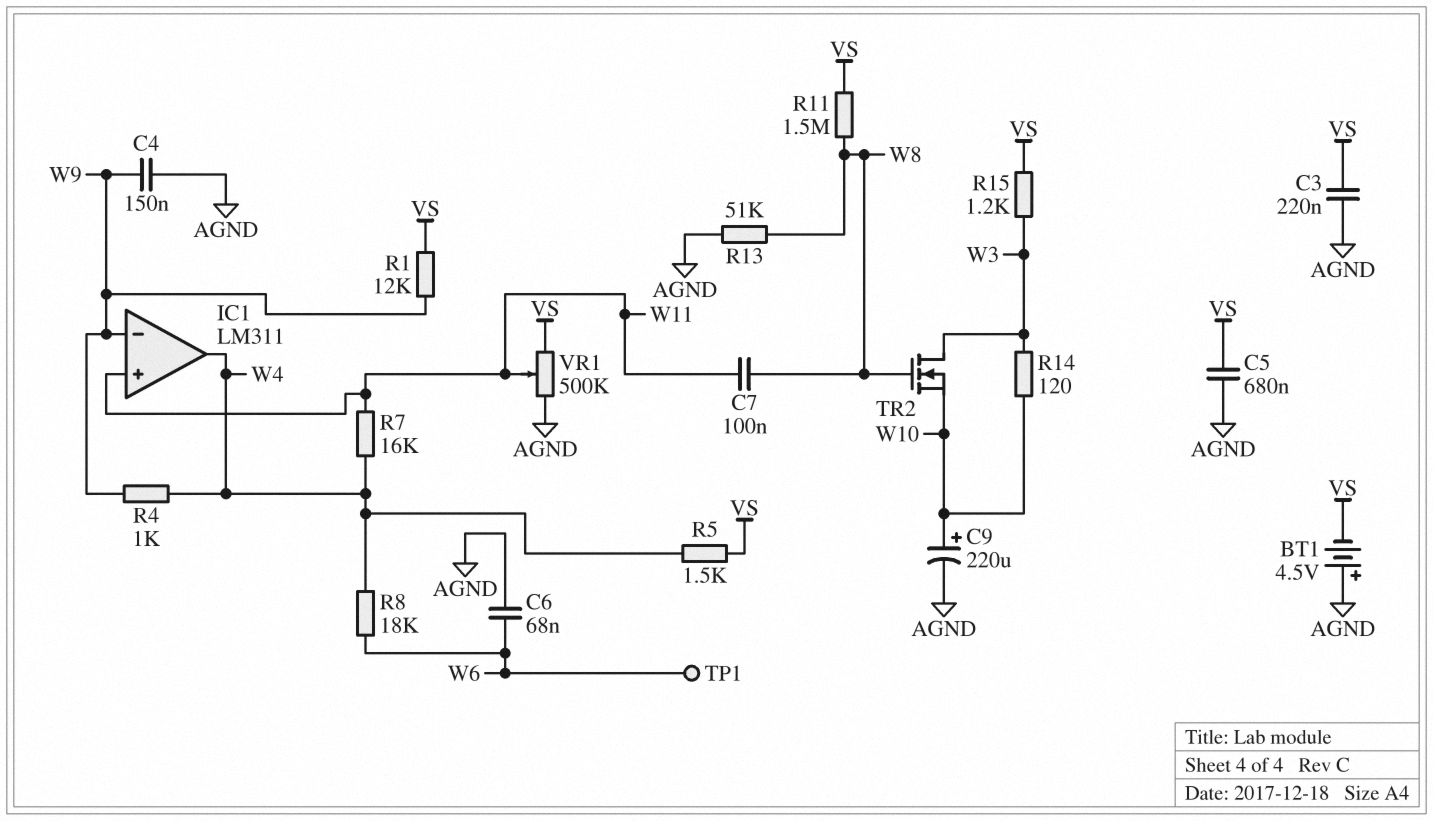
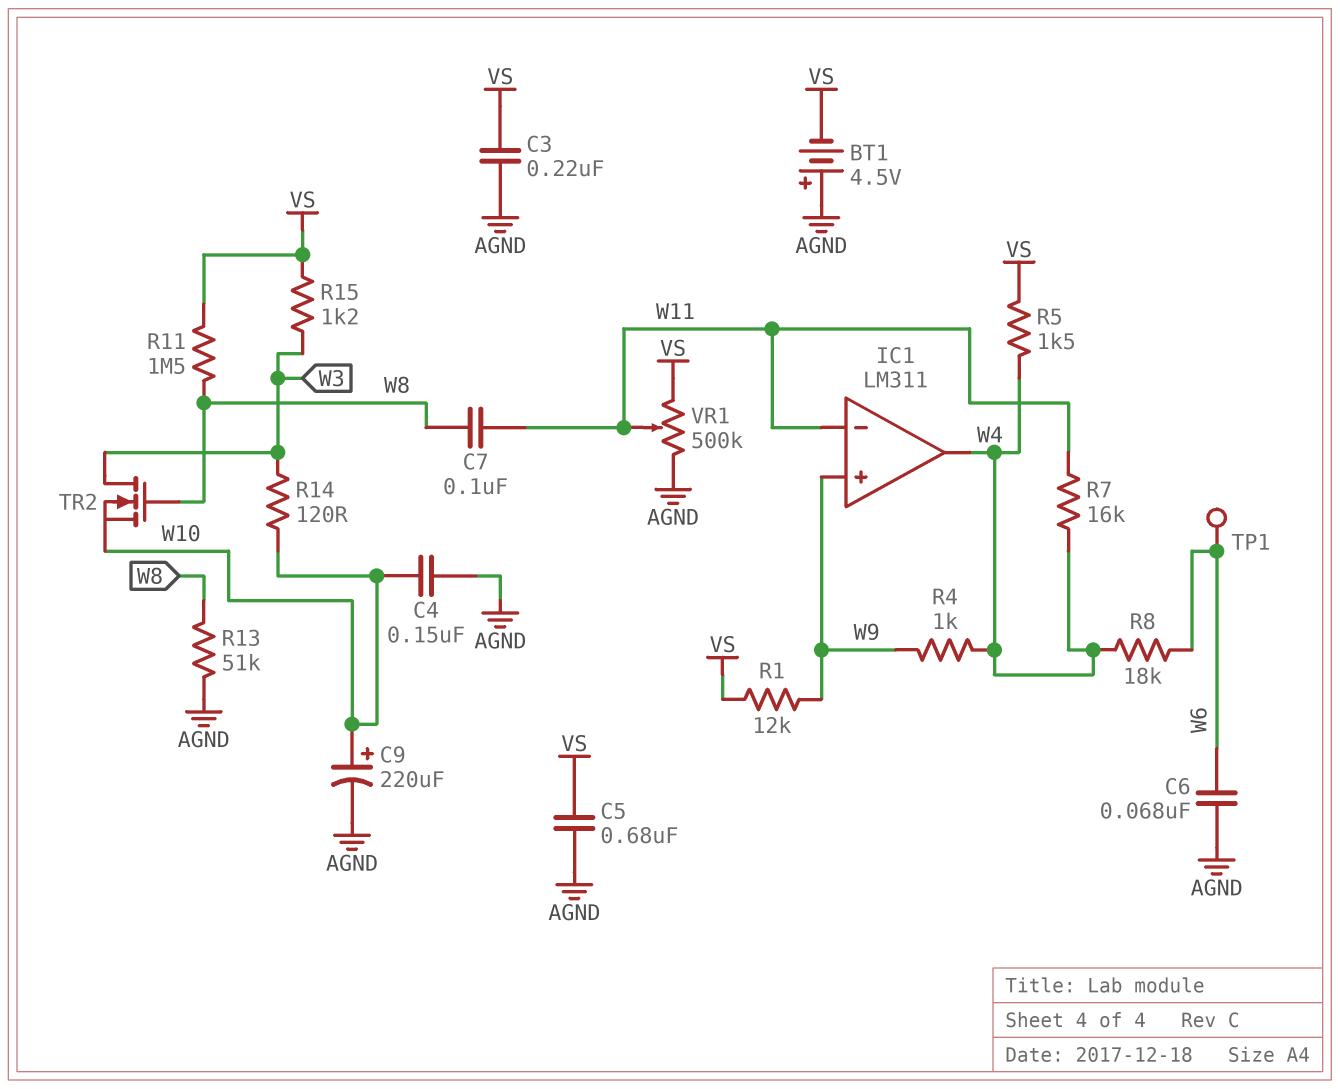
C4: 150nF (AGND, W9) -> 150nF (AGND, W10)
IC1 pin in+: W11 -> W9
IC1 pin in-: W9 -> W11

